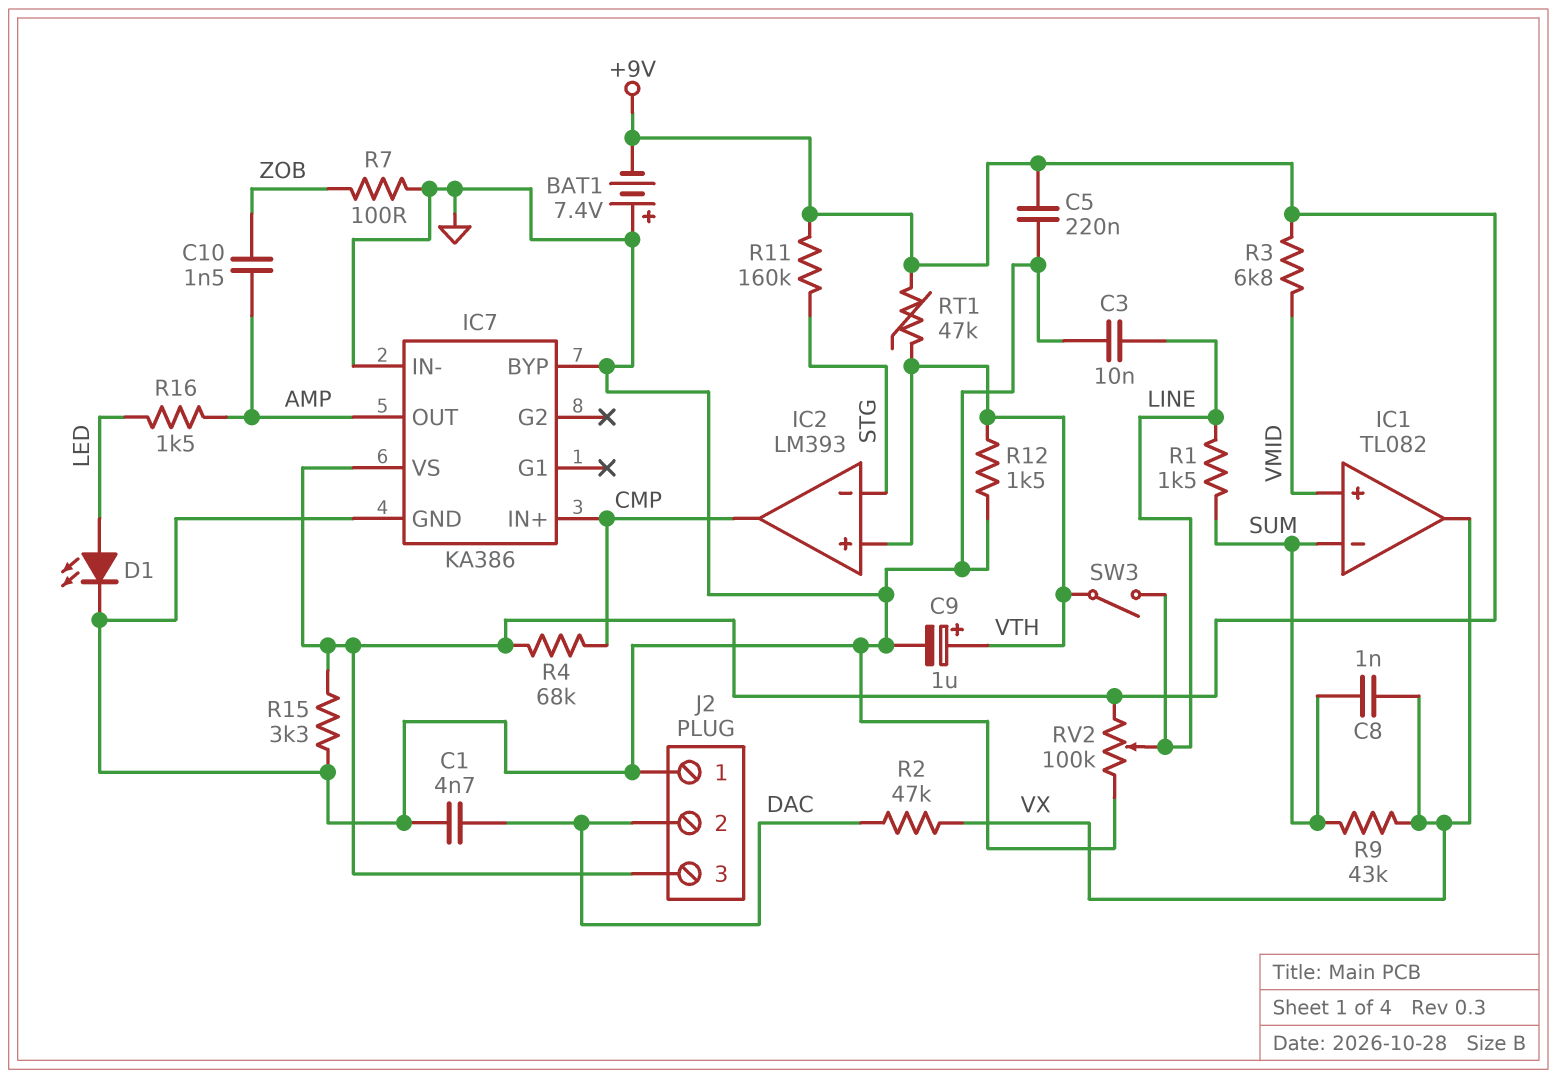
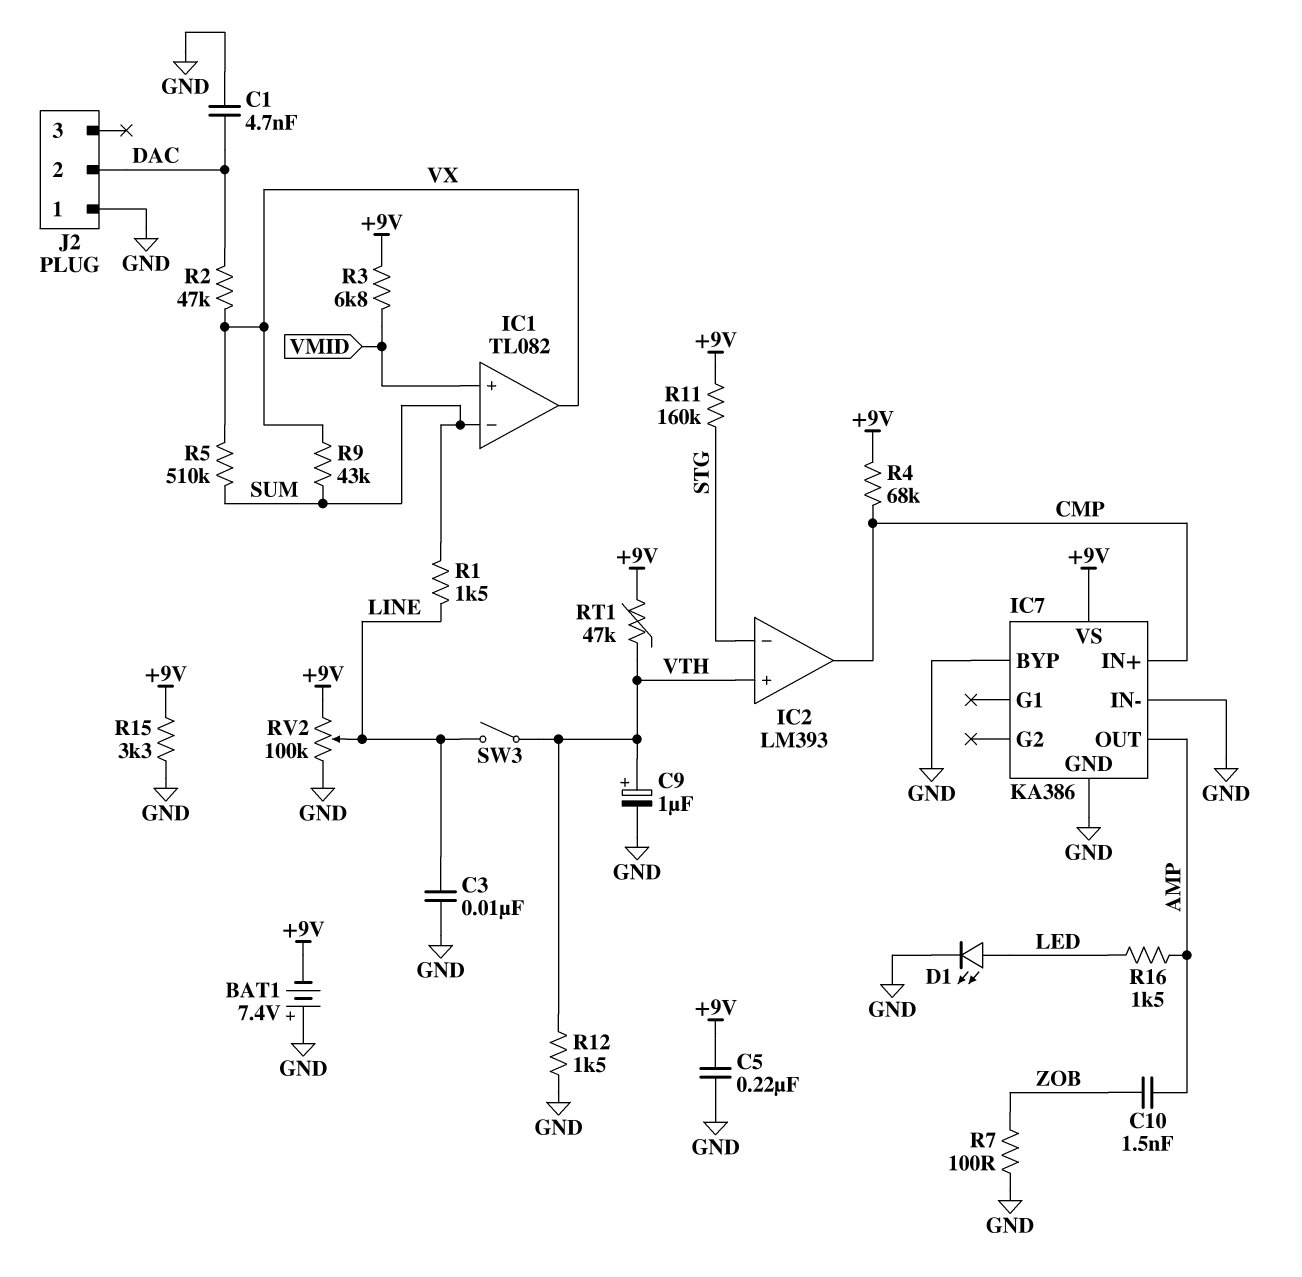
C8: 1nF (SUM, VX) -> none
J2 pin 3: +9V -> none
R5: none -> 510k (SUM, VX)

